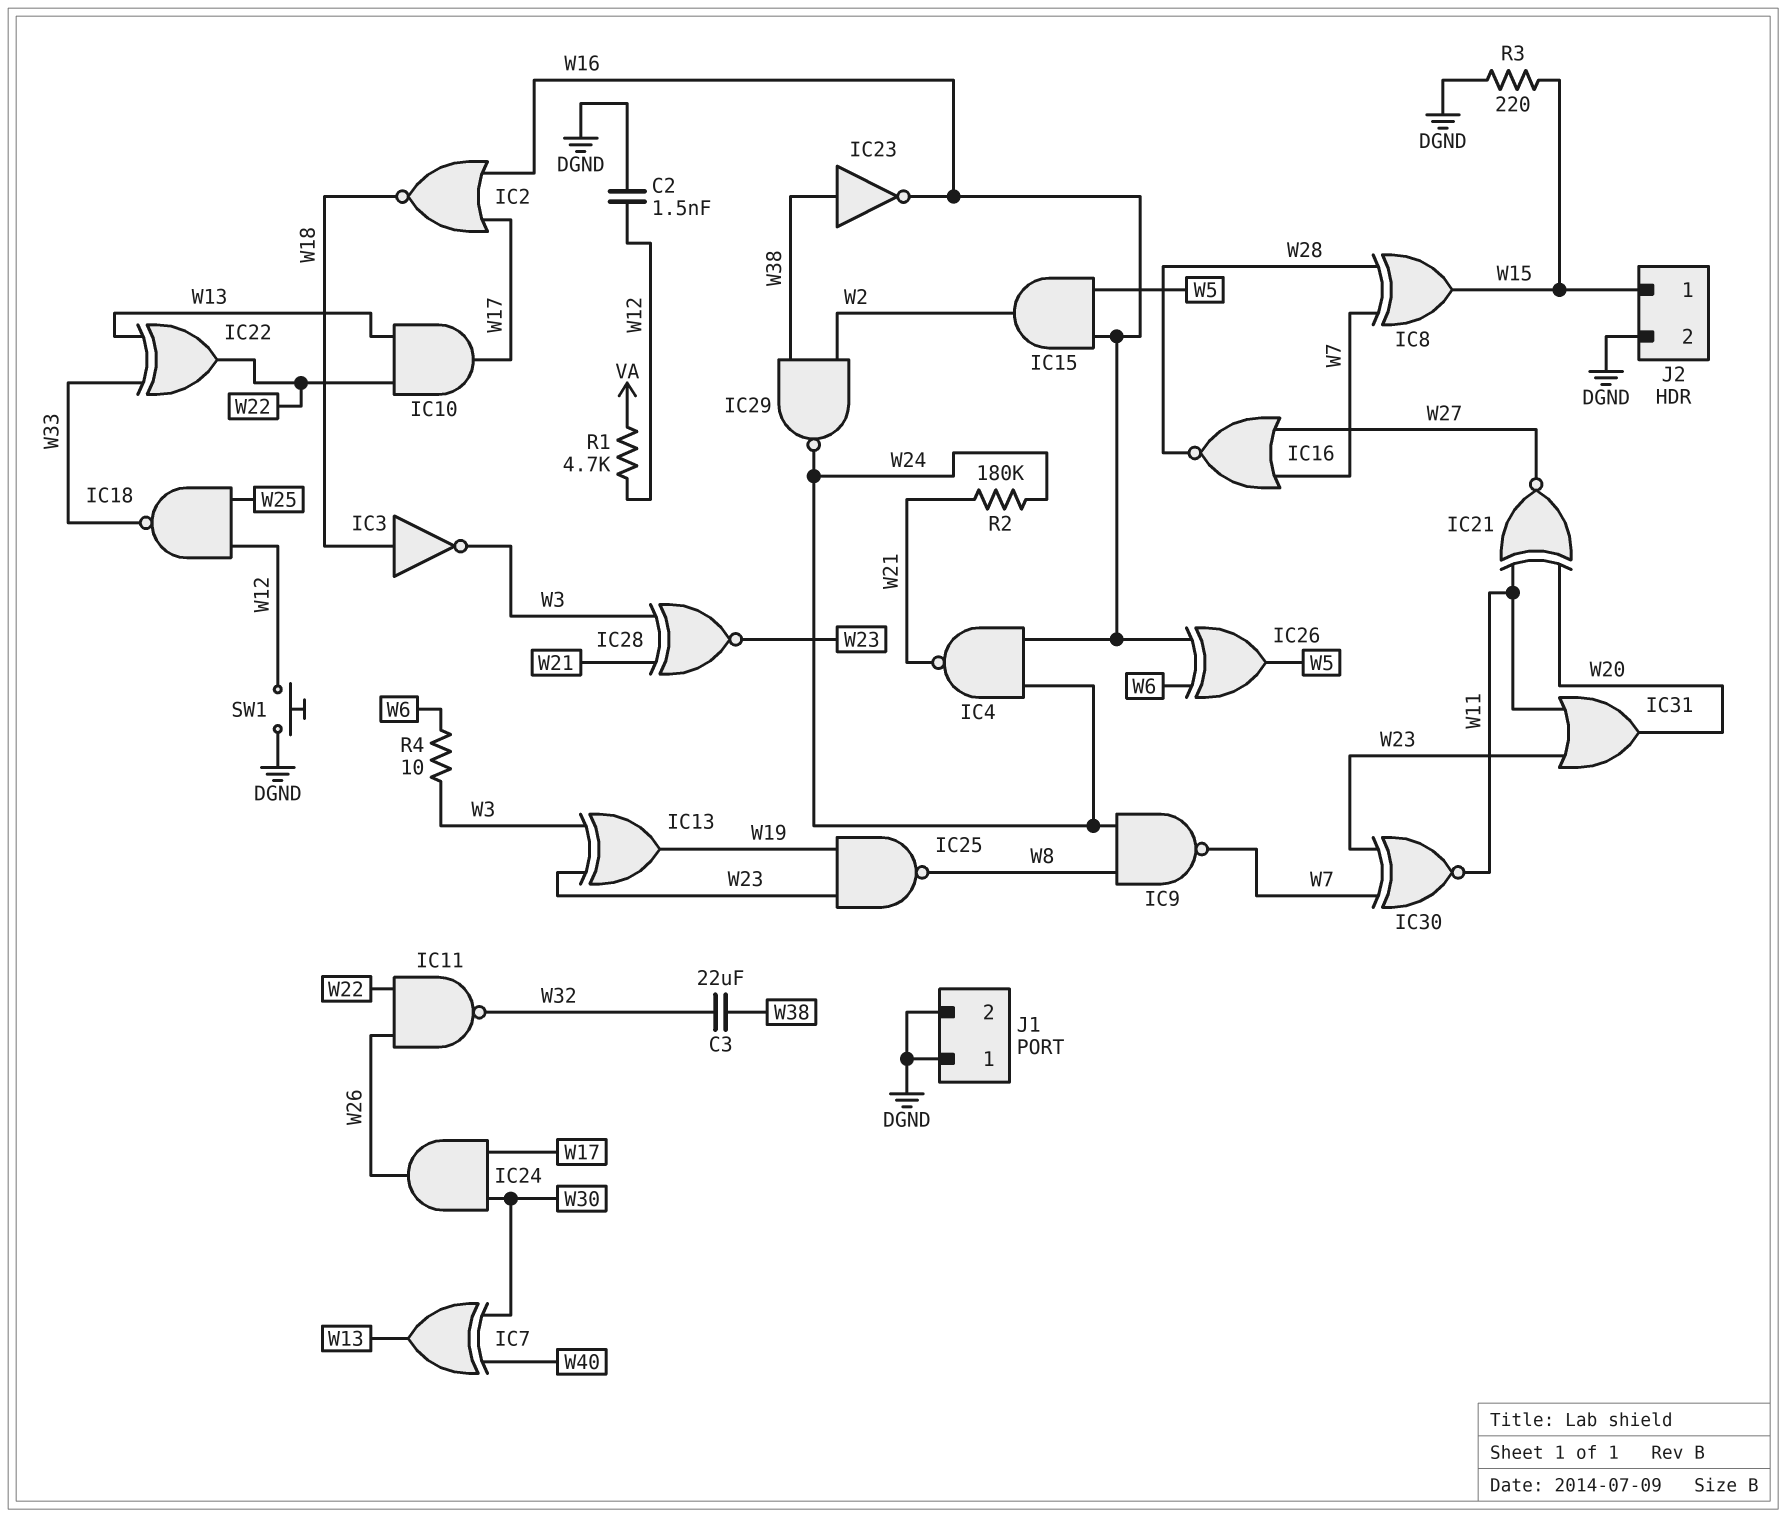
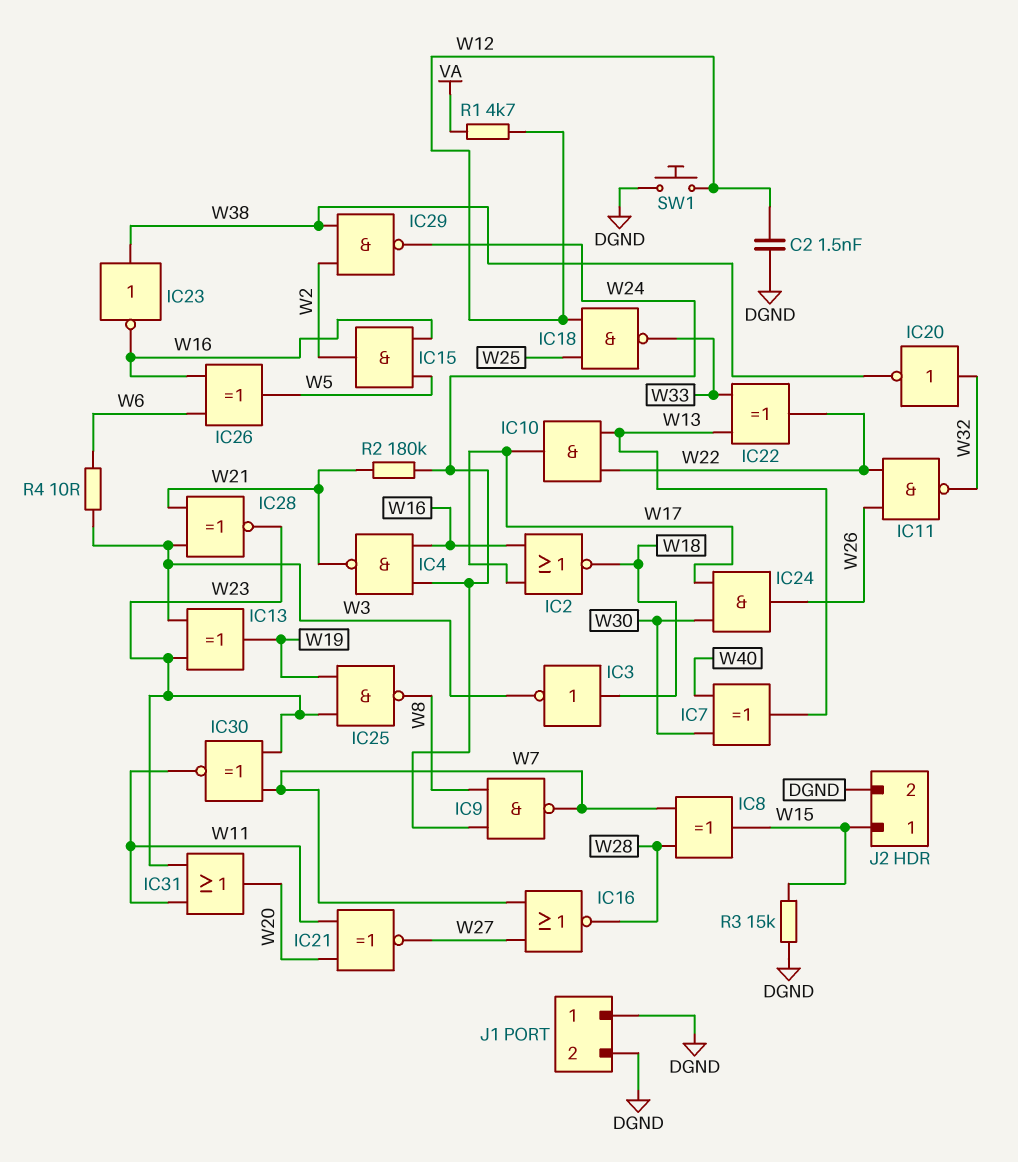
C3: 22uF (W32, W38) -> none
IC20: none -> NOT (in W32, out W38)
R3: 220 (DGND, W15) -> 15k (DGND, W15)

